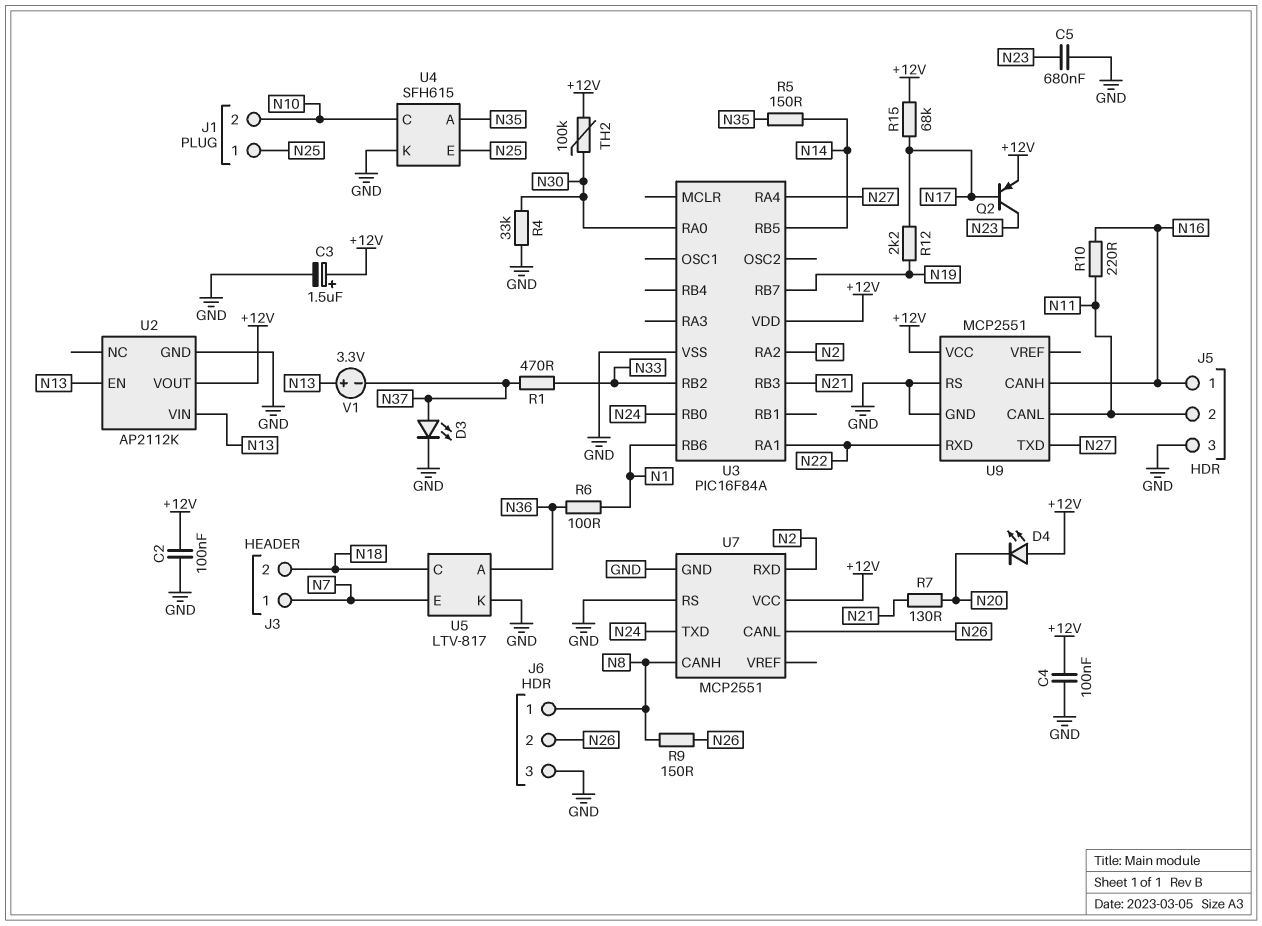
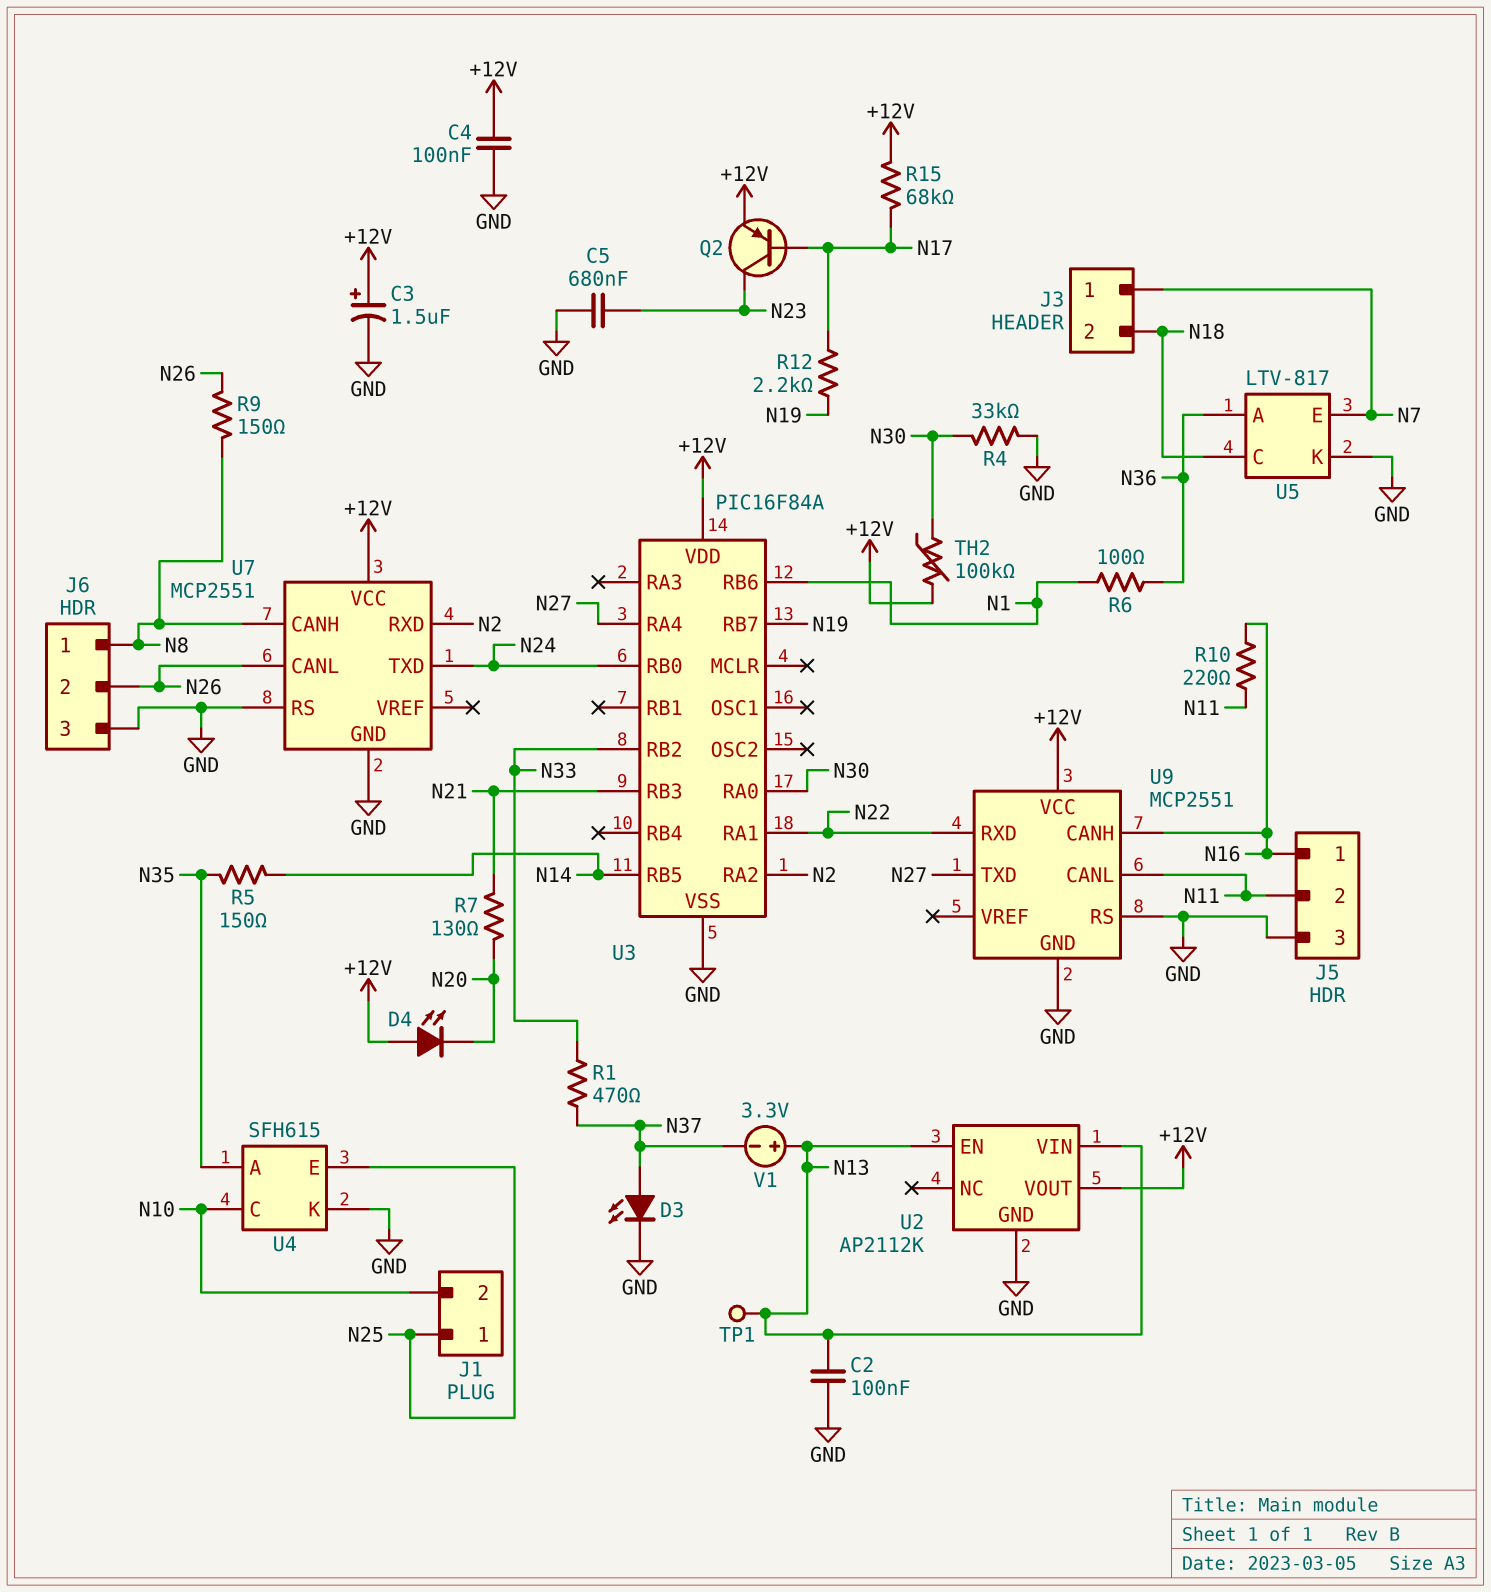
C2: 100nF (+12V, GND) -> 100nF (GND, N13)
TP1: none -> test point (N13)

